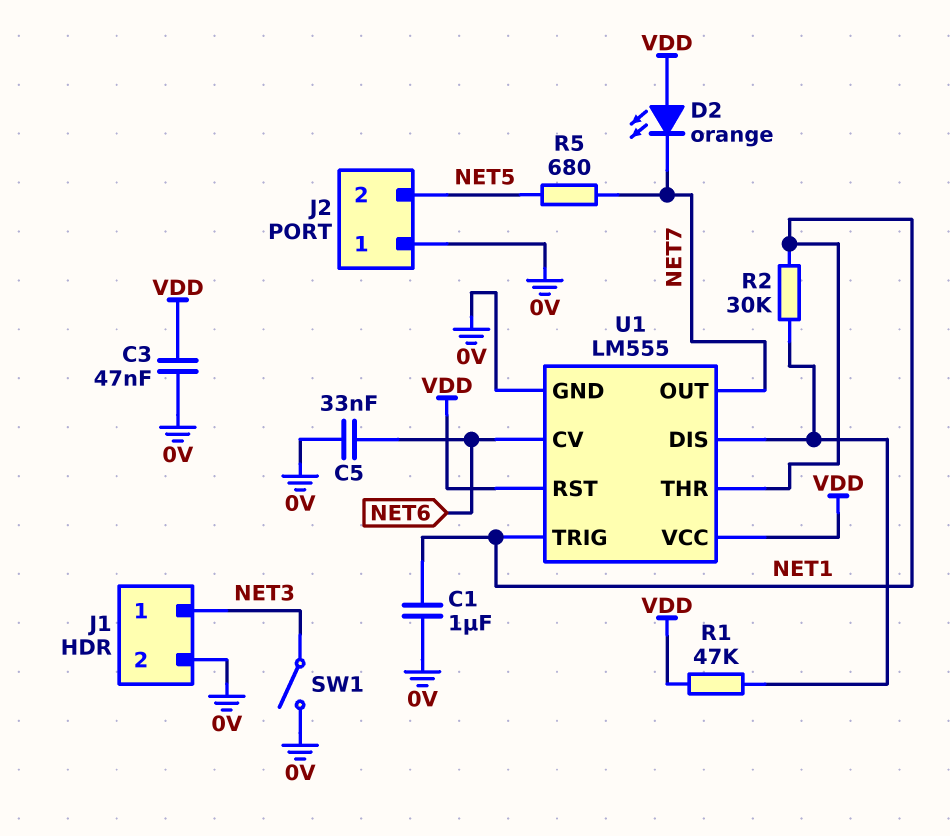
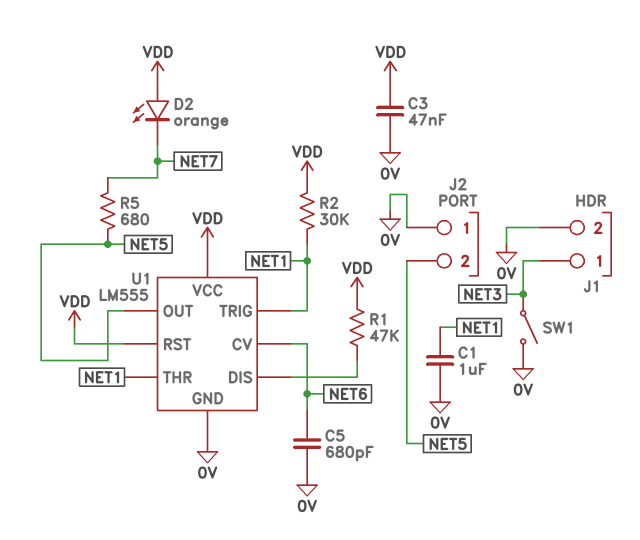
C5: 33nF (0V, NET6) -> 680pF (0V, NET6)
R2: 30k (NET1, U1/DIS) -> 30k (NET1, VDD)
U1 pin OUT: NET7 -> NET5

